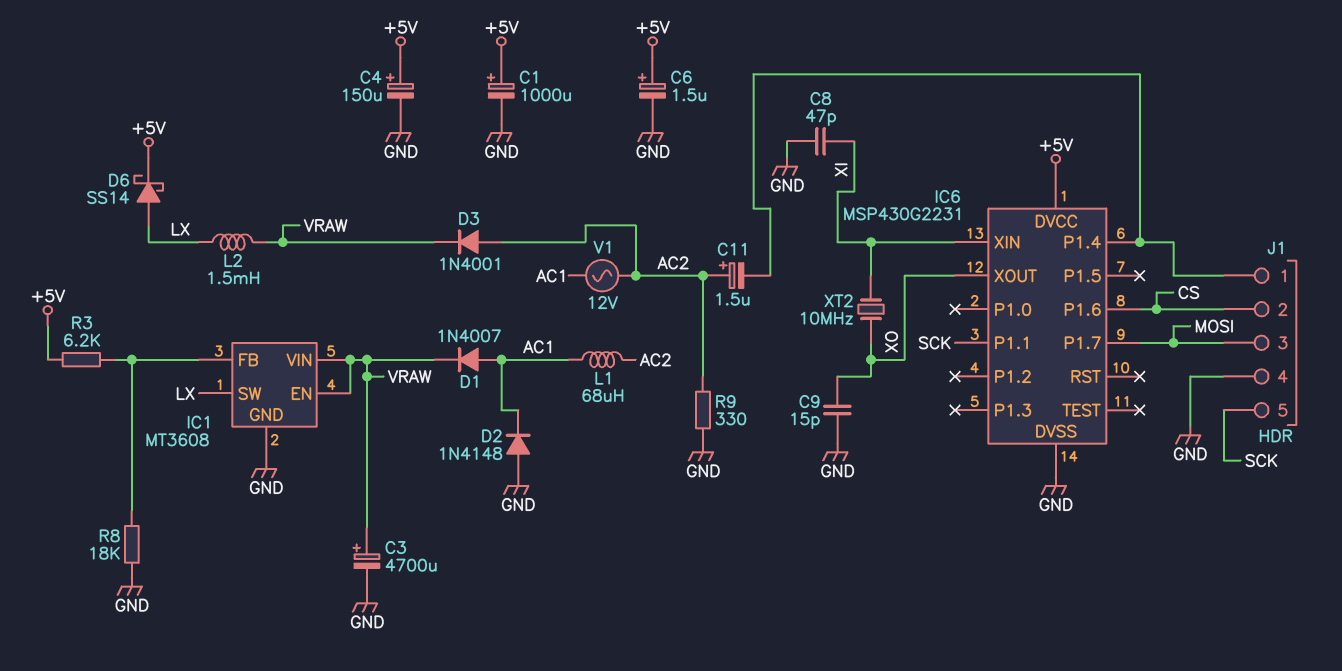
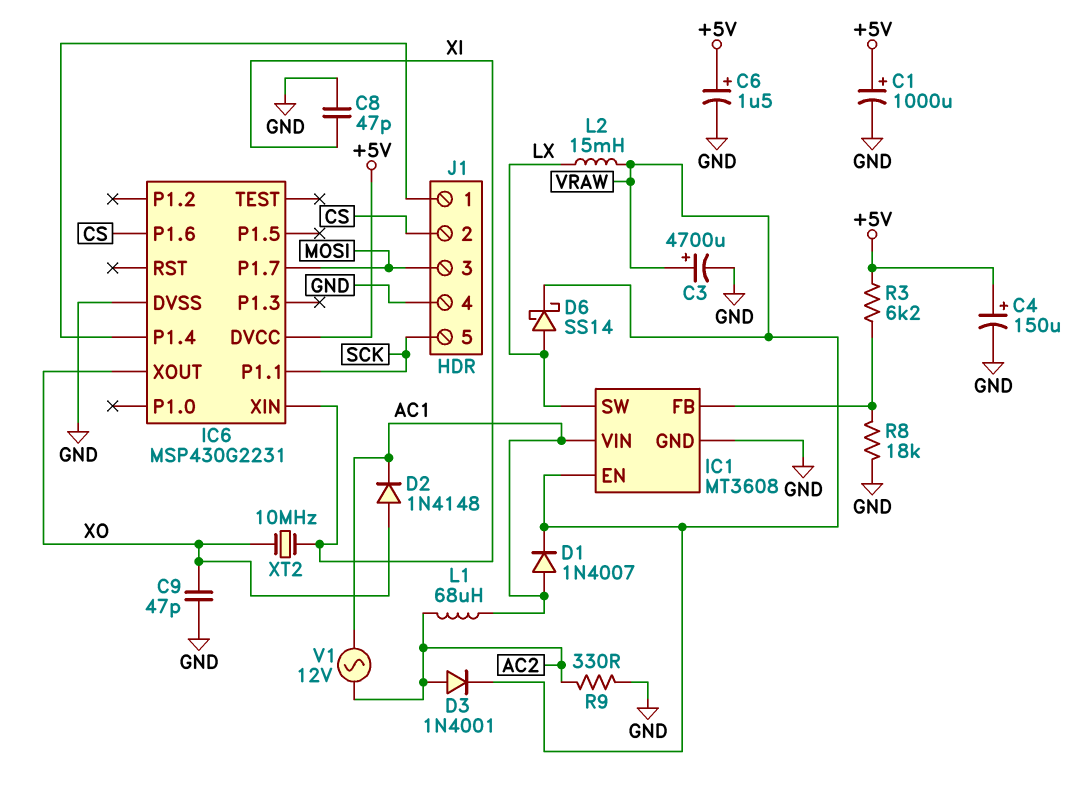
C9: 15pF (GND, XO) -> 47pF (GND, XO)
C11: 1.5uF (plus AC2, minus IC6/P1.4) -> none
D2: diode 1N4148 (A GND, K AC1) -> diode 1N4148 (A XO, K AC1)
D6: schottky SS14 (A LX, K +5V) -> schottky SS14 (A LX, K VRAW)
IC1 pin VIN: VRAW -> AC1
L2: 1.5mH (LX, VRAW) -> 15mH (LX, VRAW)

